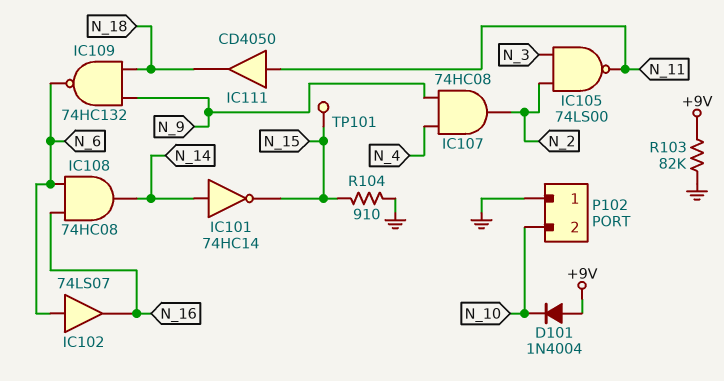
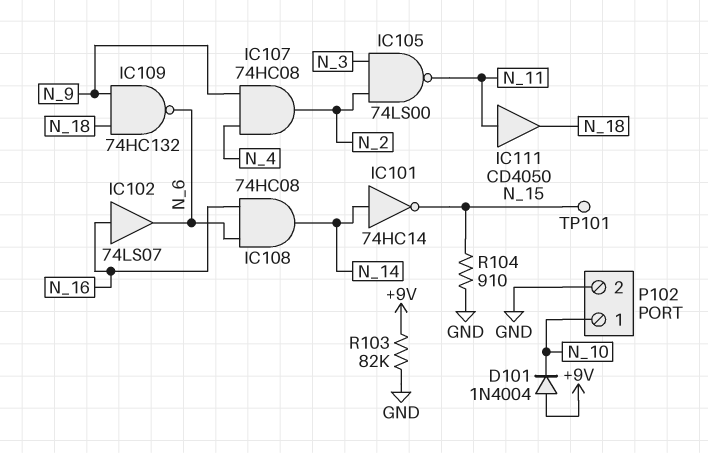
IC102: buffer 74LS07 (in N_6, out N_16) -> buffer 74LS07 (in N_16, out N_6)
P102 pin 1: GND -> N_10
P102 pin 2: N_10 -> GND

